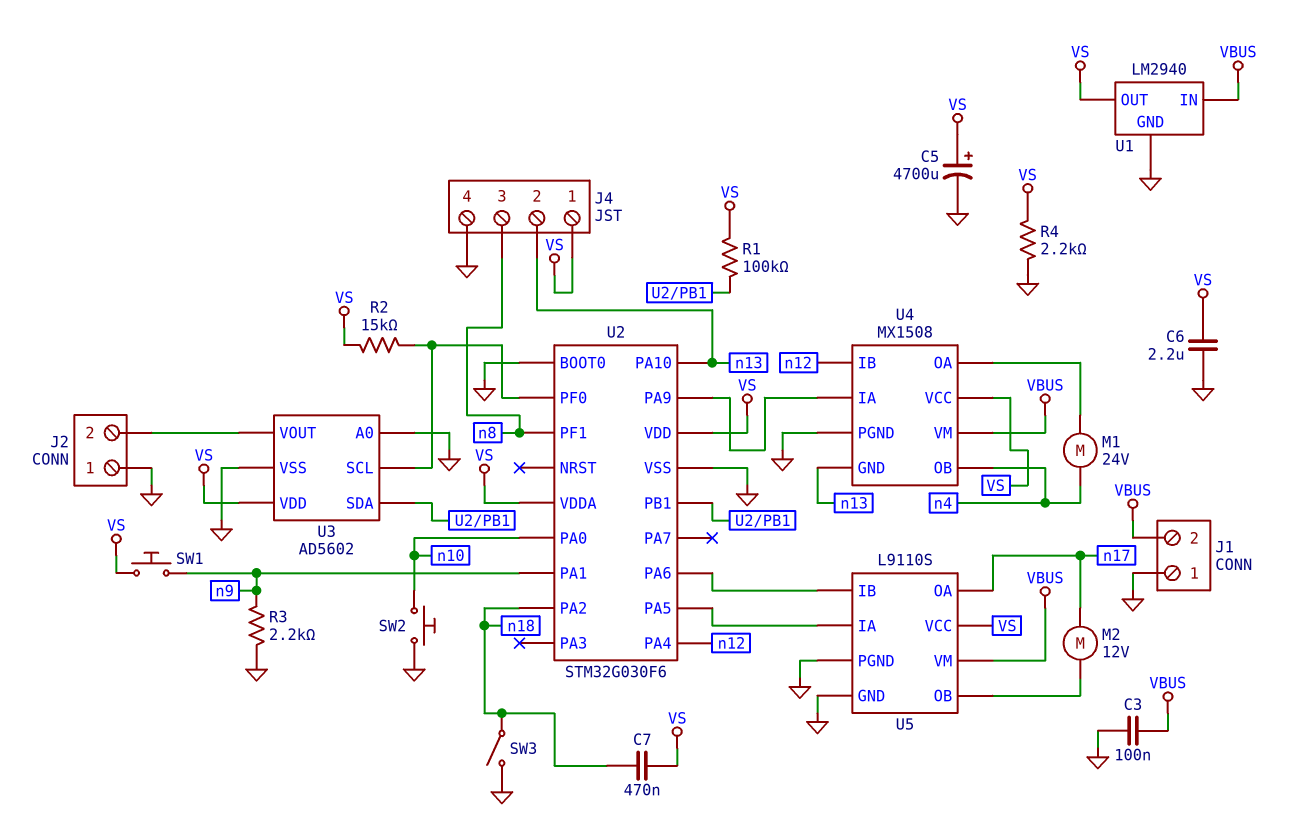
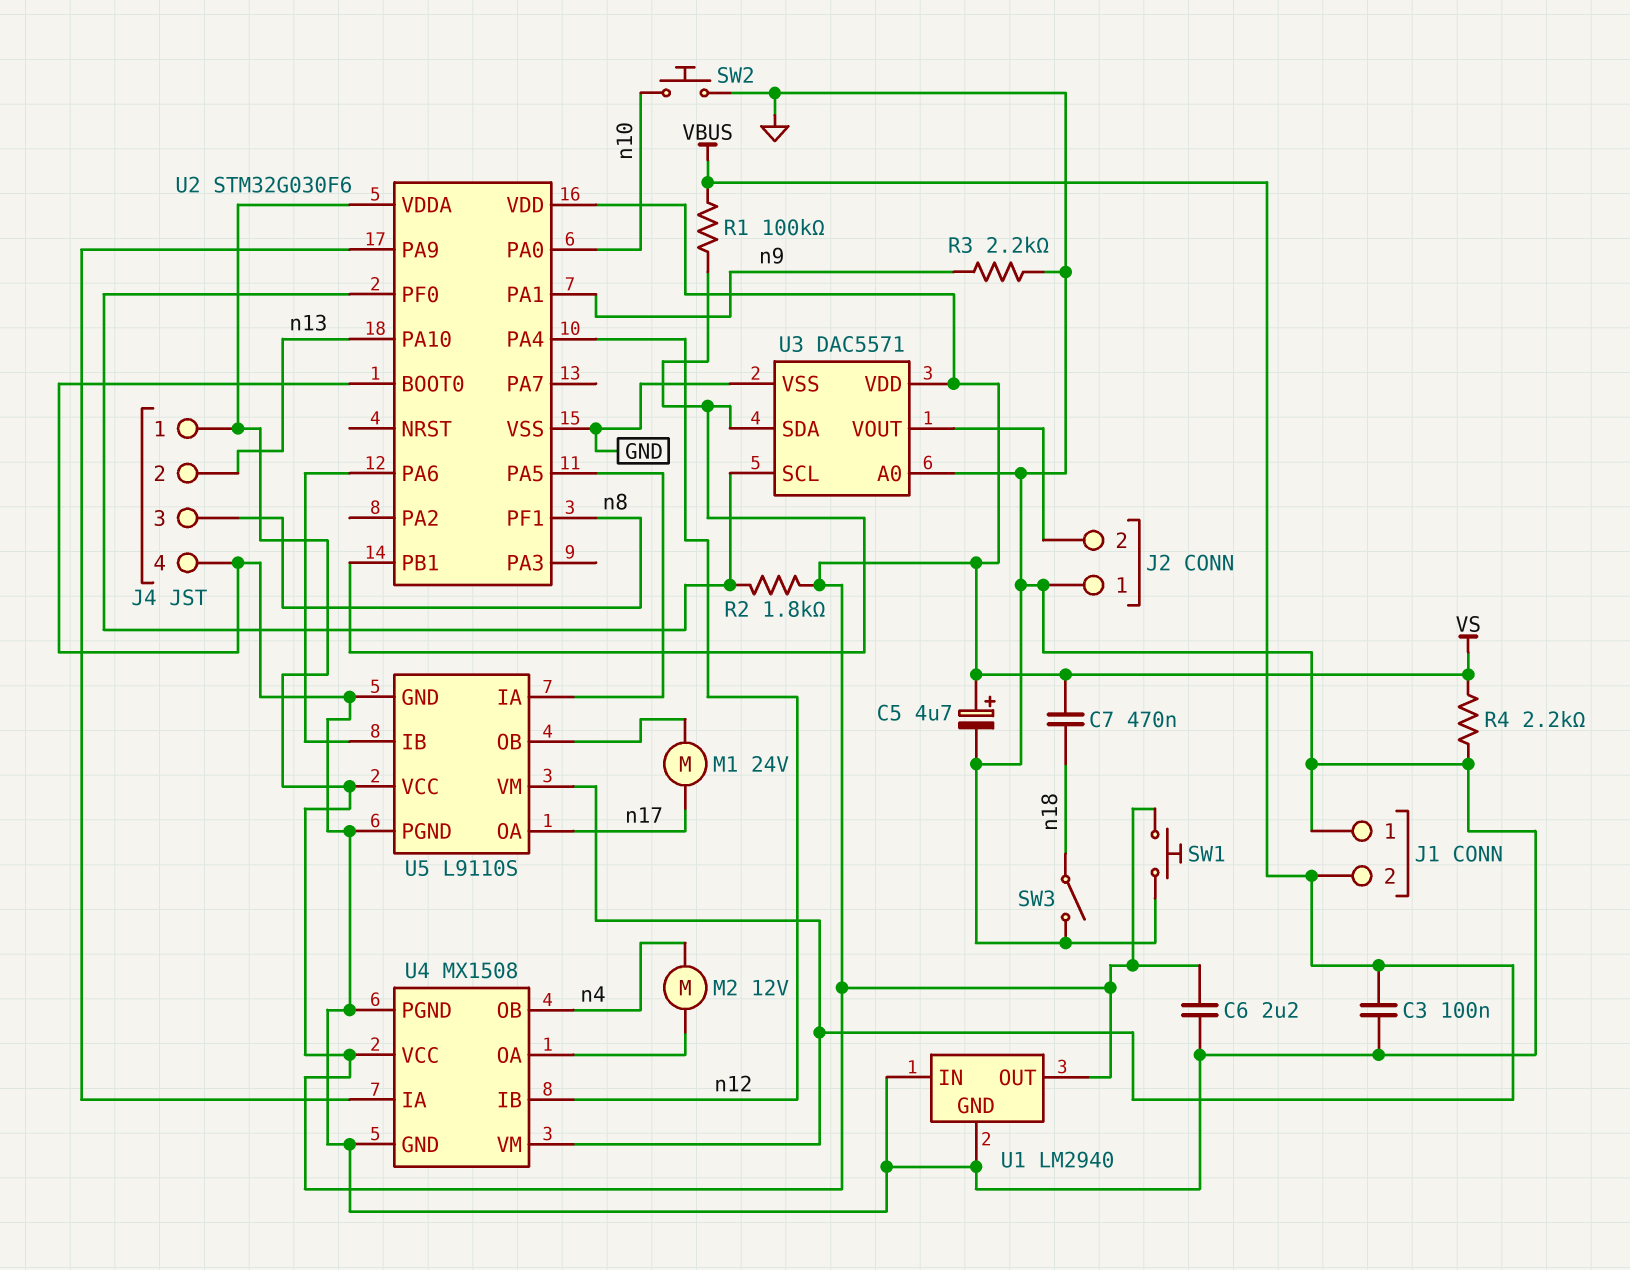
C5: 4700uF (plus VS, minus GND) -> 4.7uF (plus VS, minus GND)
M1: motor 24V (U4/OA, n4) -> motor 24V (U5/OB, n17)
M2: motor 12V (U5/OB, n17) -> motor 12V (U4/OA, n4)
R1: 100k (U2/PB1, VS) -> 100k (U2/PB1, VBUS)
R2: 15k (U2/PF0, VS) -> 1.8k (U2/PF0, VS)
SW1: button (VS, n9) -> button (GND, VS)
U1 pin IN: VBUS -> GND
U2 pin PA2: n18 -> none
U3: AD5602 -> DAC5571
U4 pin GND: n13 -> GND

